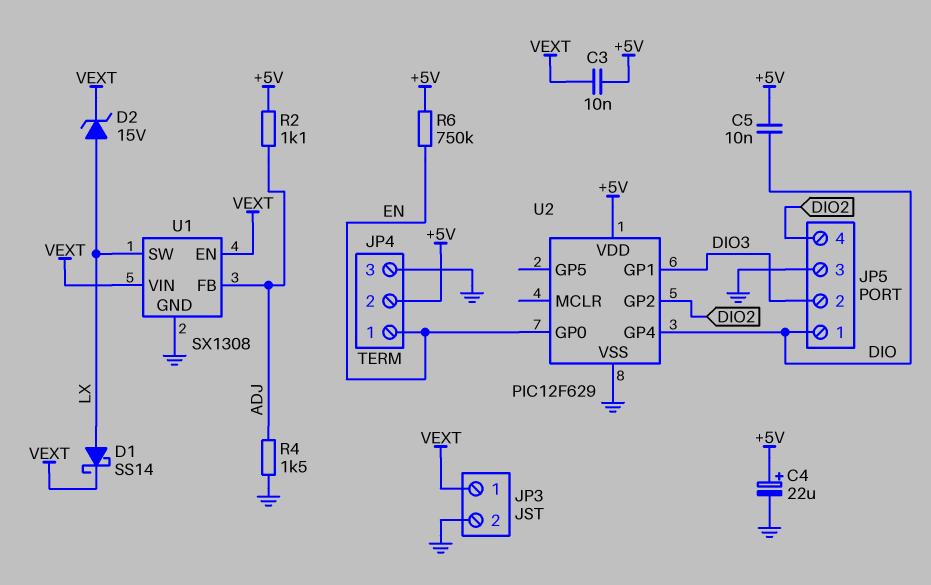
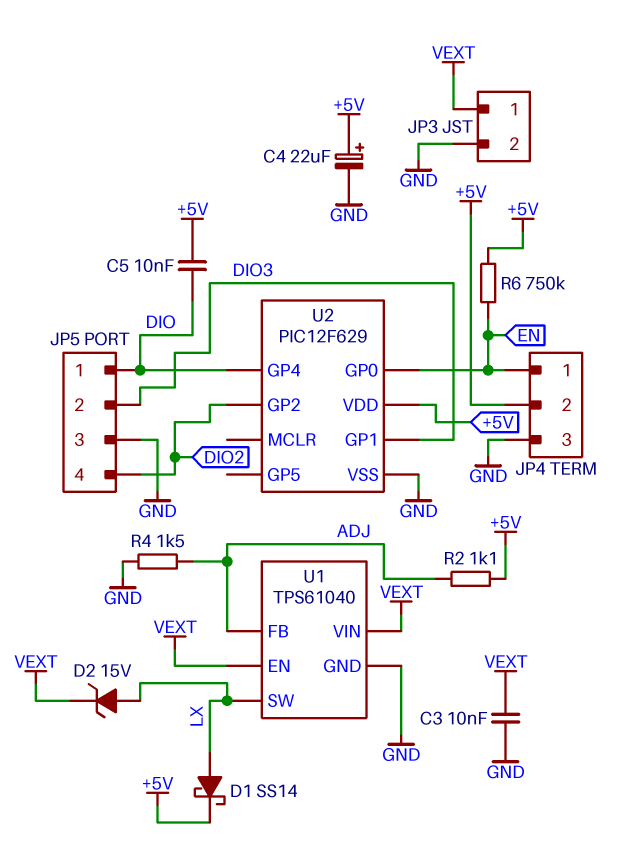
C3: 10nF (+5V, VEXT) -> 10nF (GND, VEXT)
D1: schottky SS14 (A LX, K VEXT) -> schottky SS14 (A LX, K +5V)
U1: SX1308 -> TPS61040

